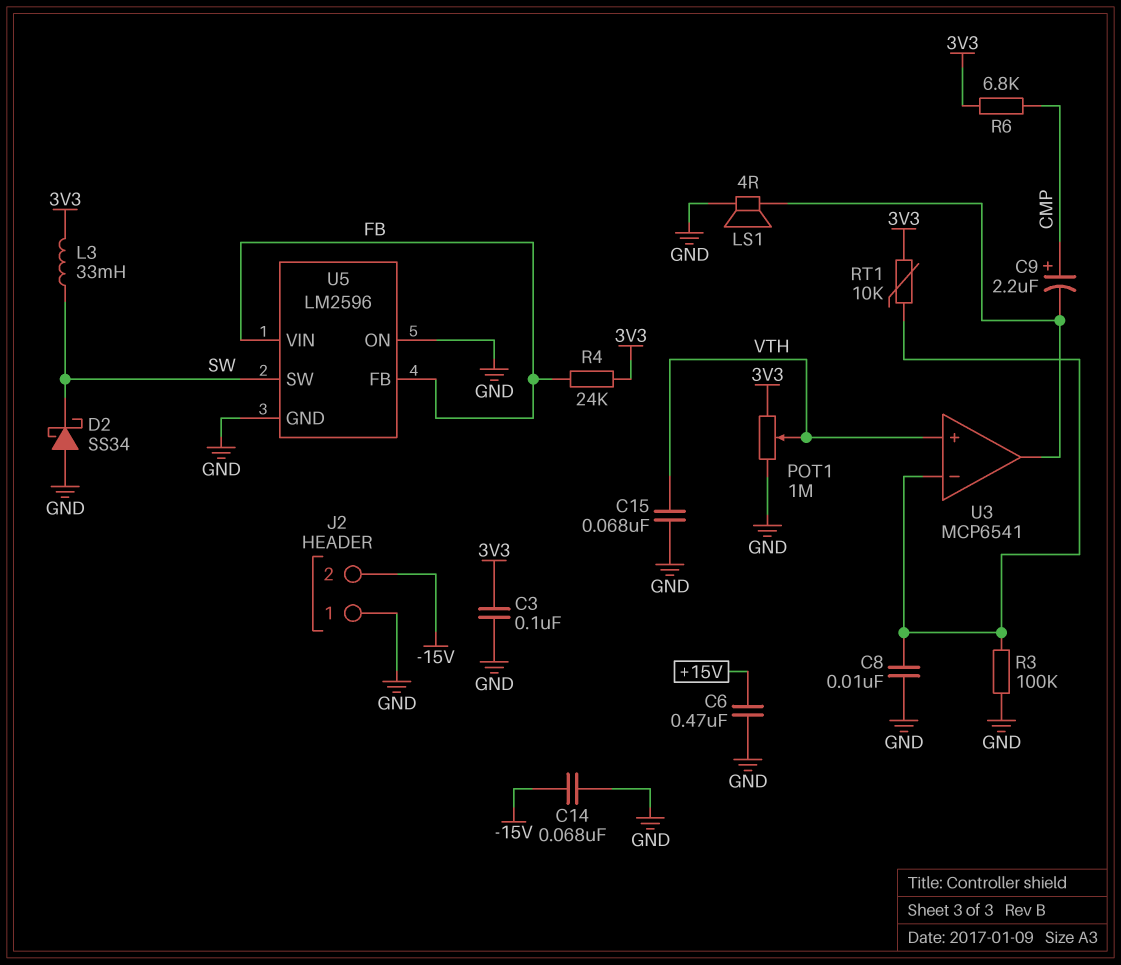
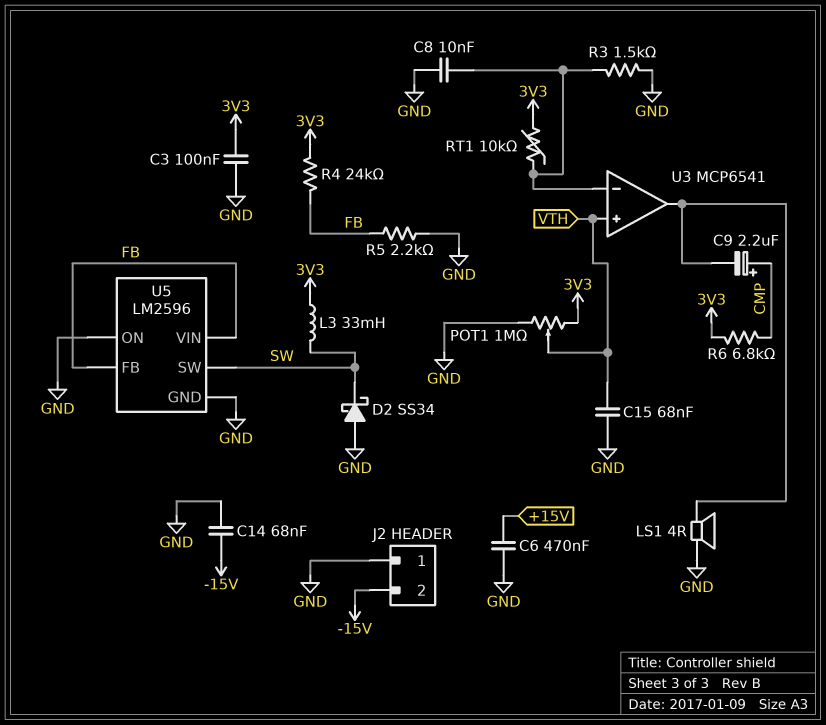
R3: 100k (GND, U3/in-) -> 1.5k (GND, U3/in-)
R5: none -> 2.2k (FB, GND)

